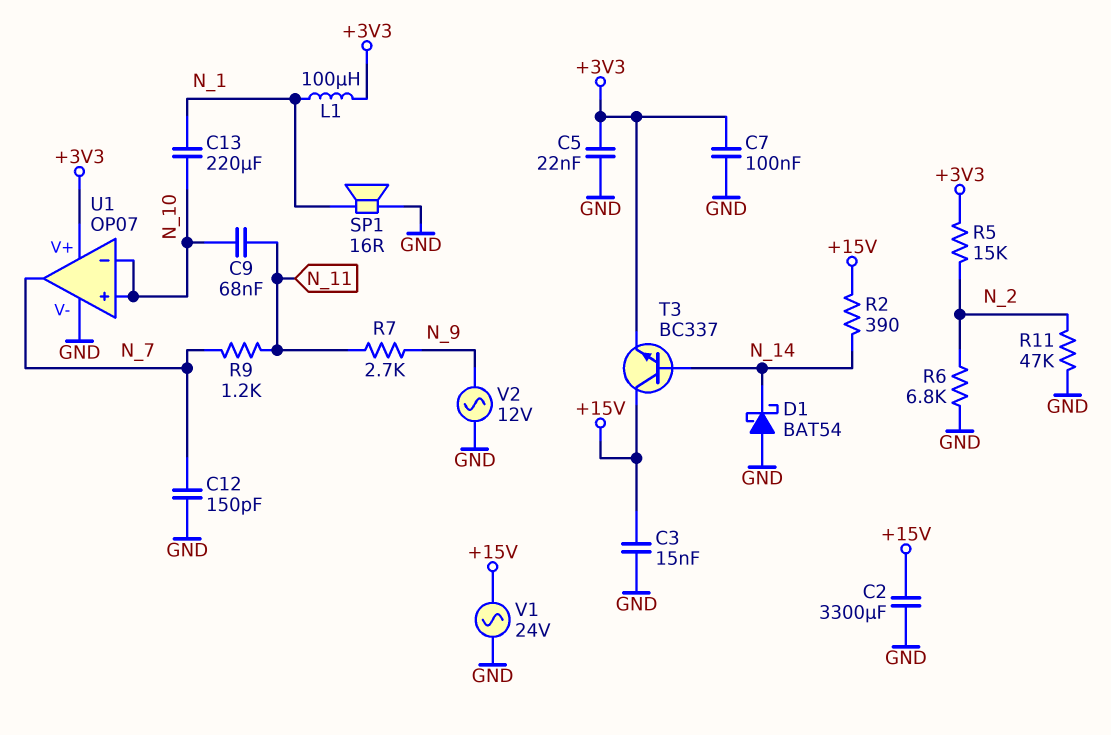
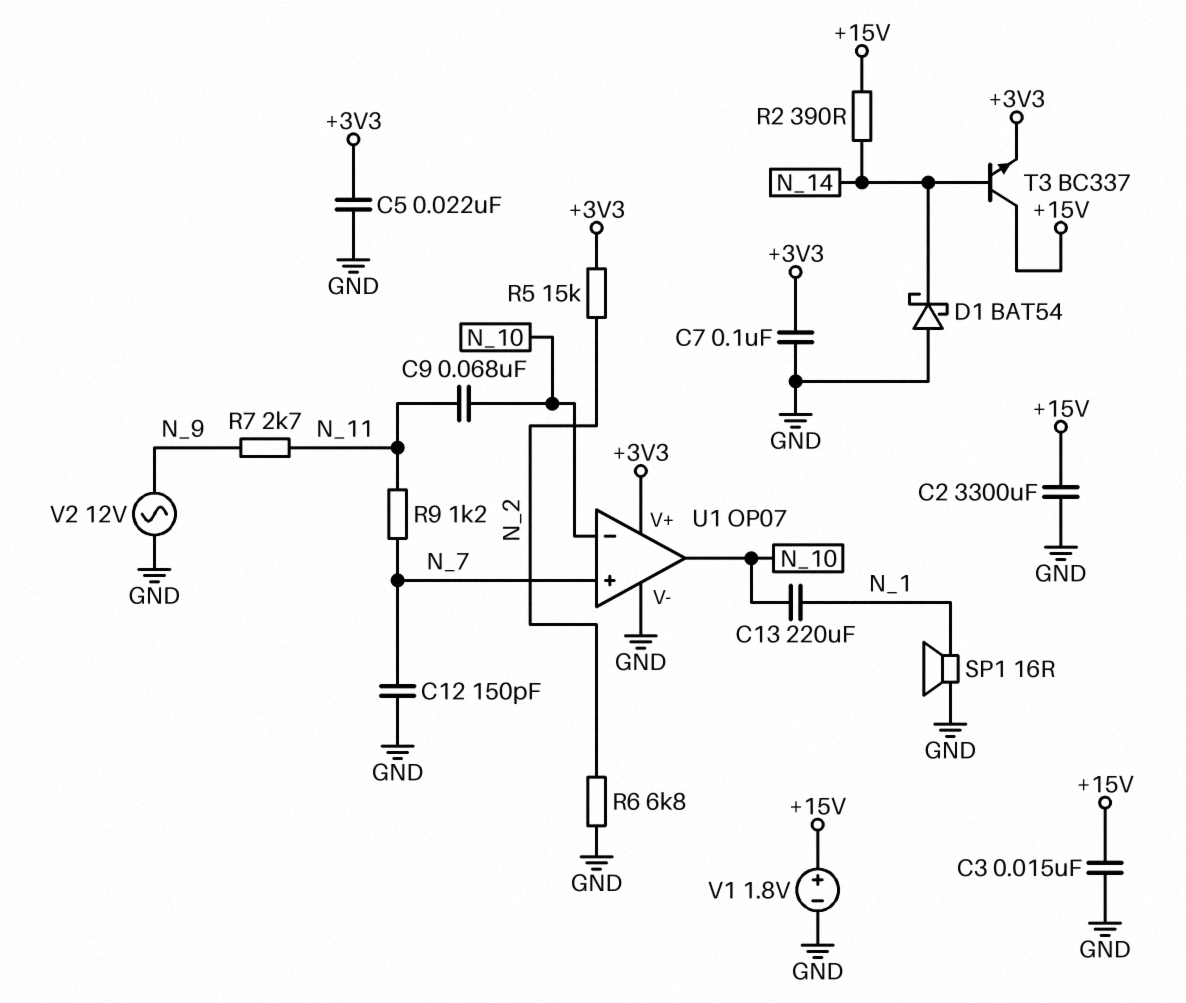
L1: 100uH (+3V3, N_1) -> none
R11: 47k (GND, N_2) -> none
U1 pin in+: N_10 -> N_7
U1 pin out: N_7 -> N_10
V1: AC 24V (+15V, GND) -> 1.8V (plus +15V, minus GND)

